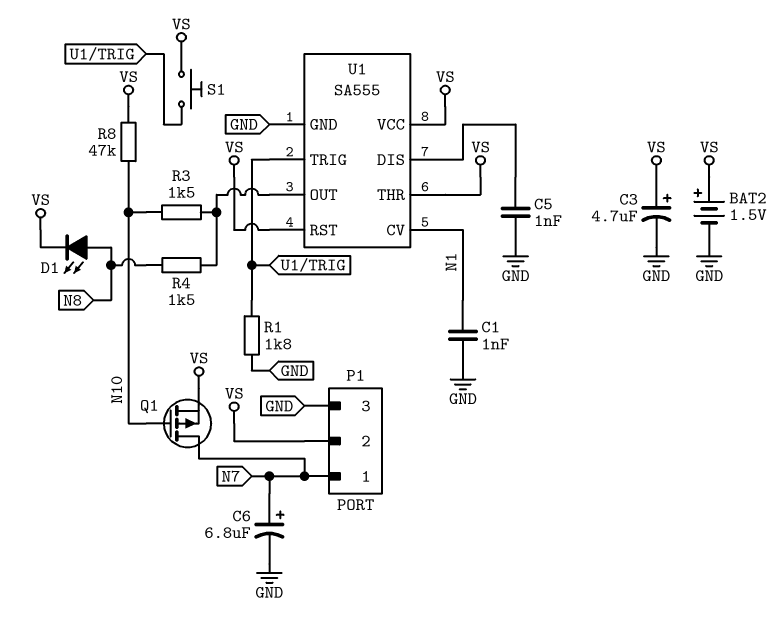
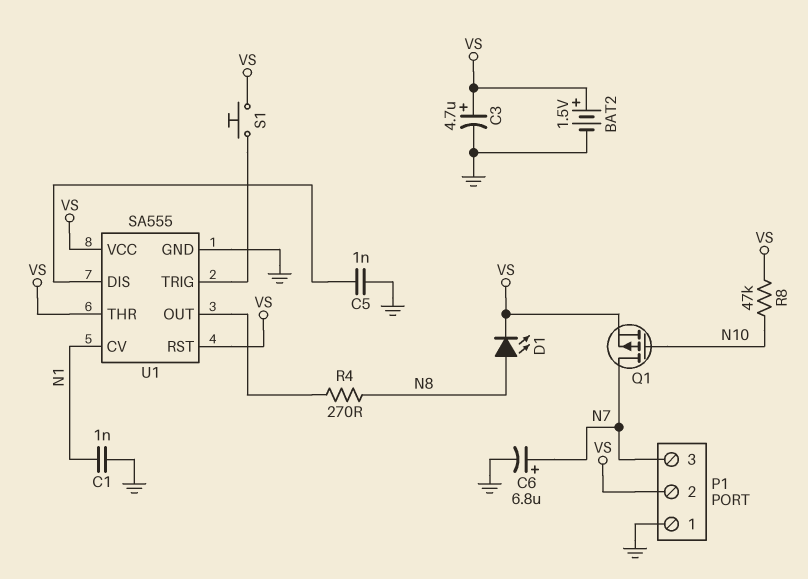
P1 pin 1: N7 -> GND
P1 pin 3: GND -> N7
R1: 1.8k (GND, U1/TRIG) -> none
R3: 1.5k (N10, U1/OUT) -> none
R4: 1.5k (N8, U1/OUT) -> 270 (N8, U1/OUT)

